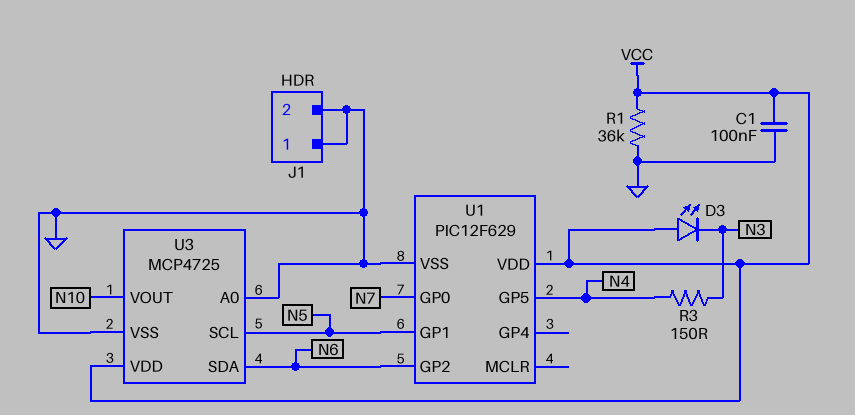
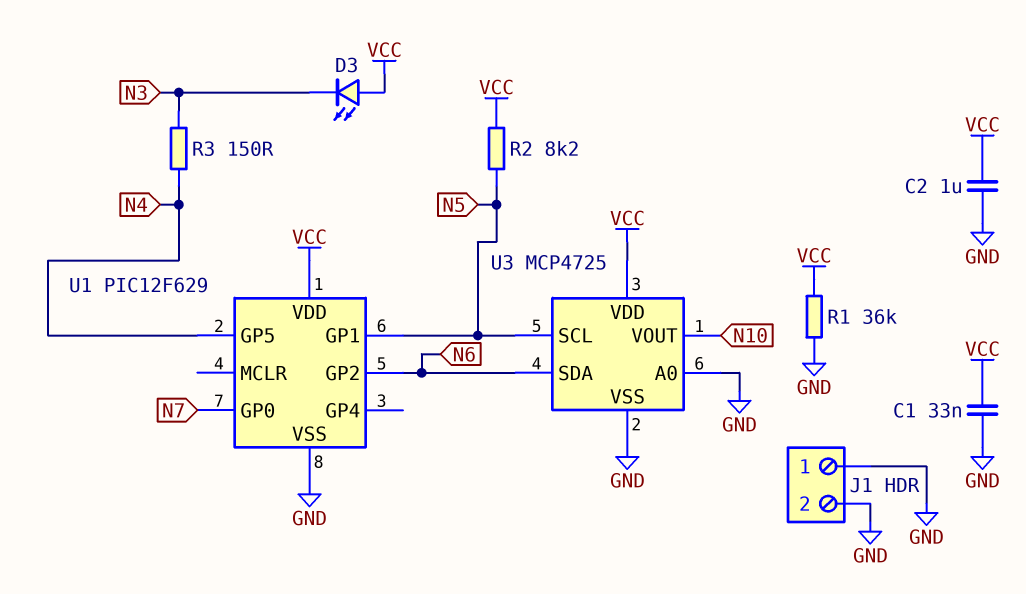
C1: 100nF (GND, VCC) -> 33nF (GND, VCC)
C2: none -> 1uF (GND, VCC)
R2: none -> 8.2k (N5, VCC)

